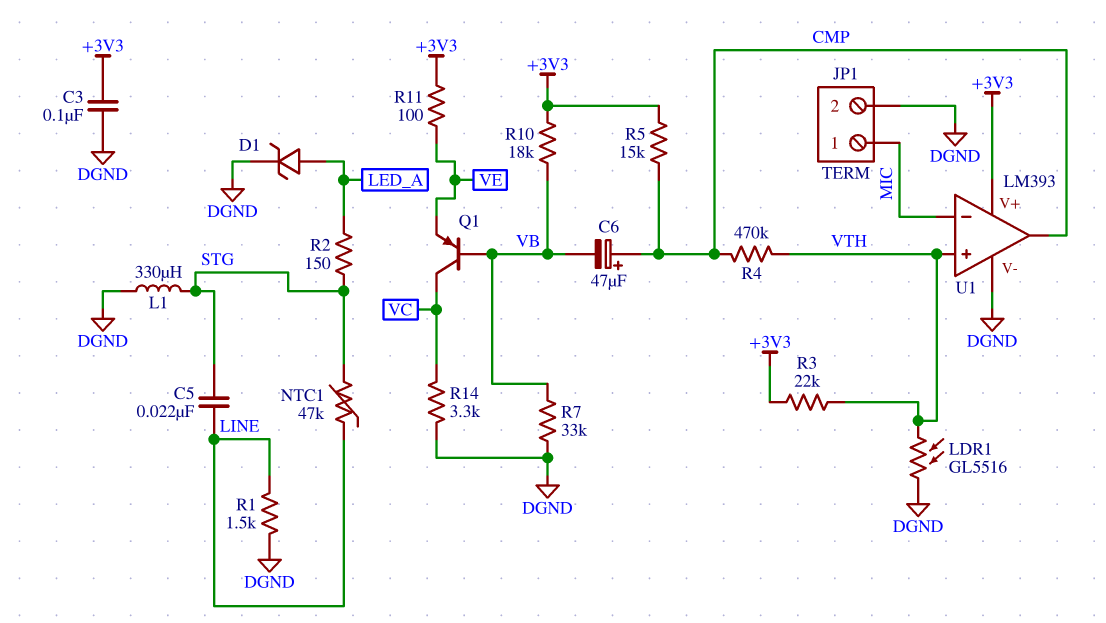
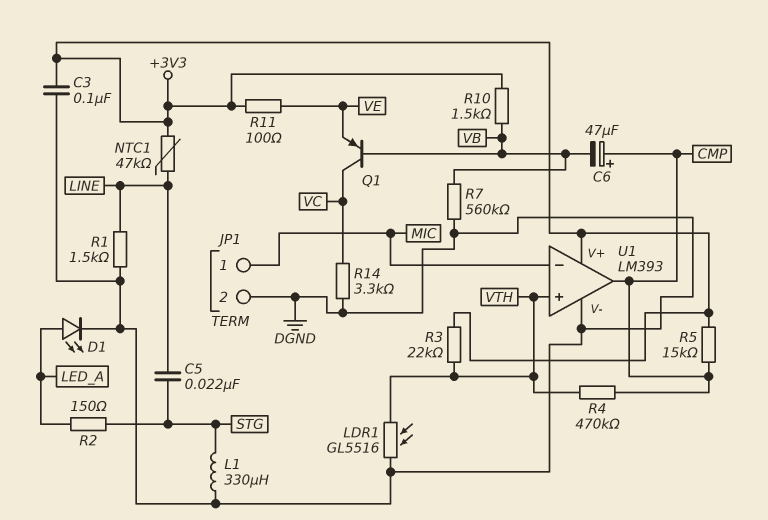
D1: zener (A LED_A, K DGND) -> LED (A LED_A, K DGND)
NTC1: 47k (LINE, STG) -> 47k (+3V3, LINE)
R7: 33k (DGND, VB) -> 560k (DGND, VB)
R10: 18k (+3V3, VB) -> 1.5k (+3V3, VB)

